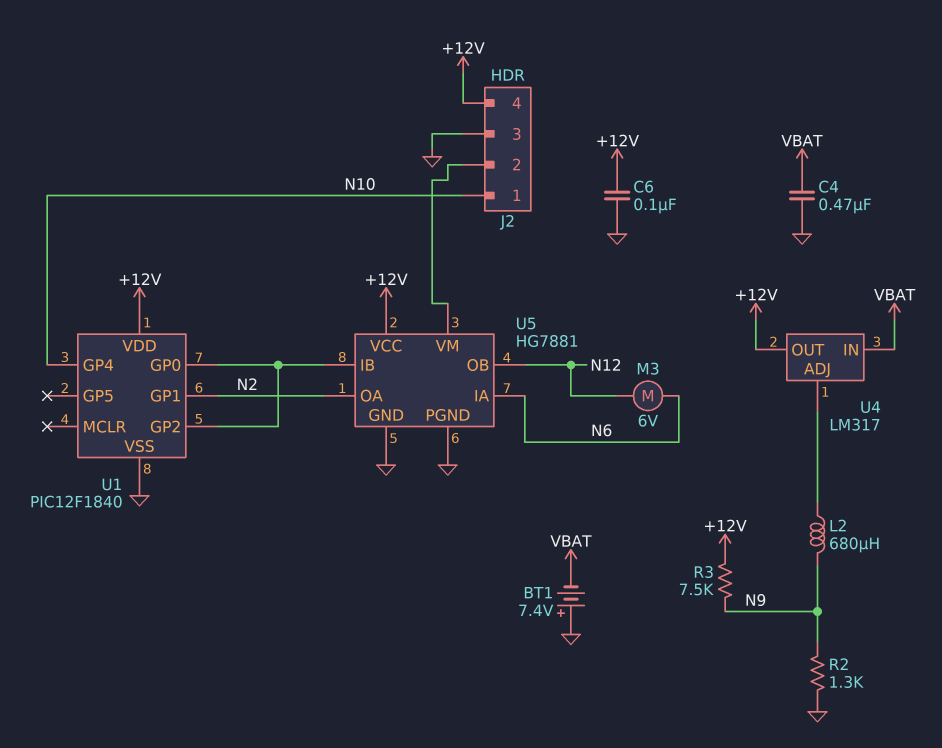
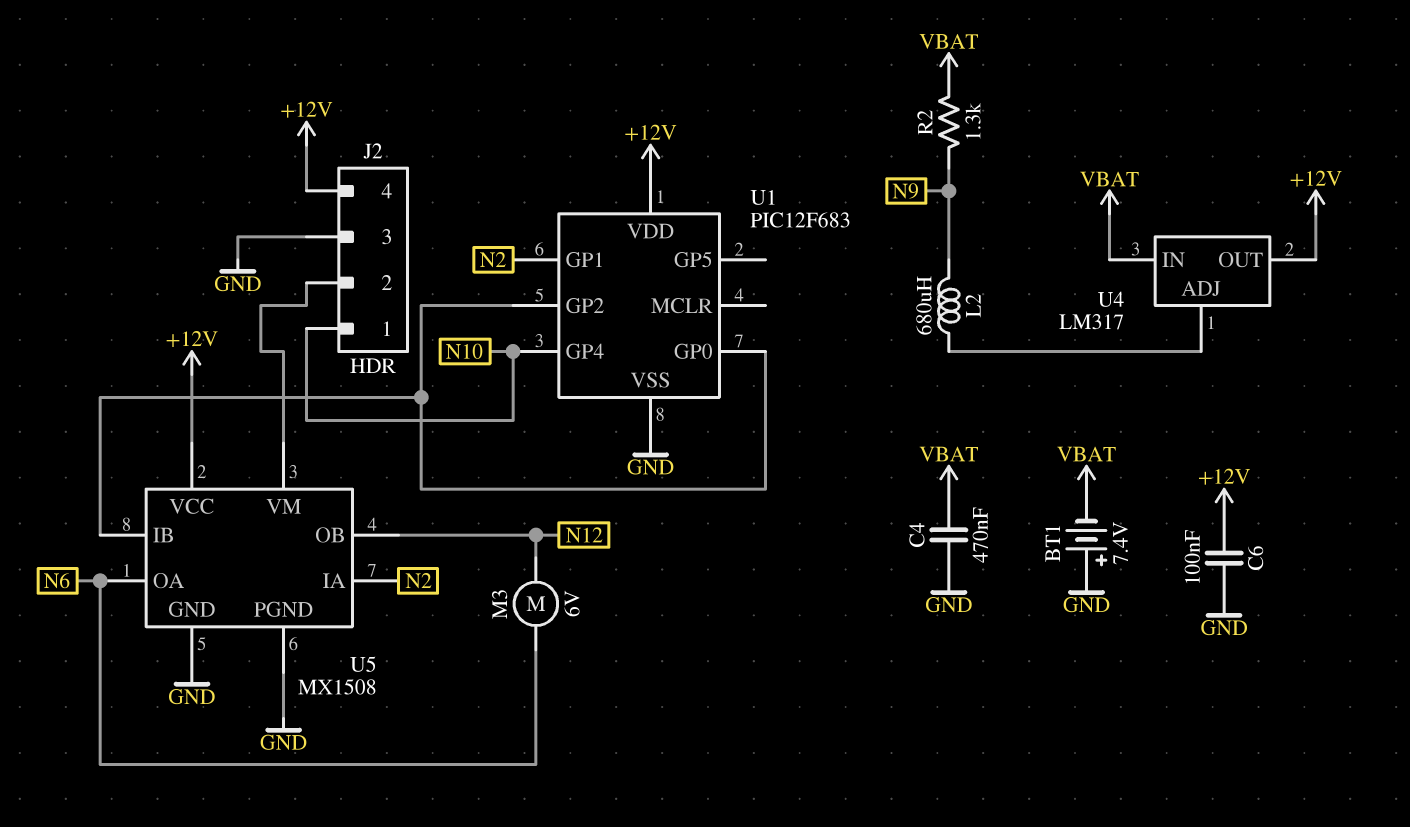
R2: 1.3k (GND, N9) -> 1.3k (N9, VBAT)
R3: 7.5k (+12V, N9) -> none
U1: PIC12F1840 -> PIC12F683
U5: HG7881 -> MX1508
U5 pin IA: N6 -> N2
U5 pin OA: N2 -> N6

